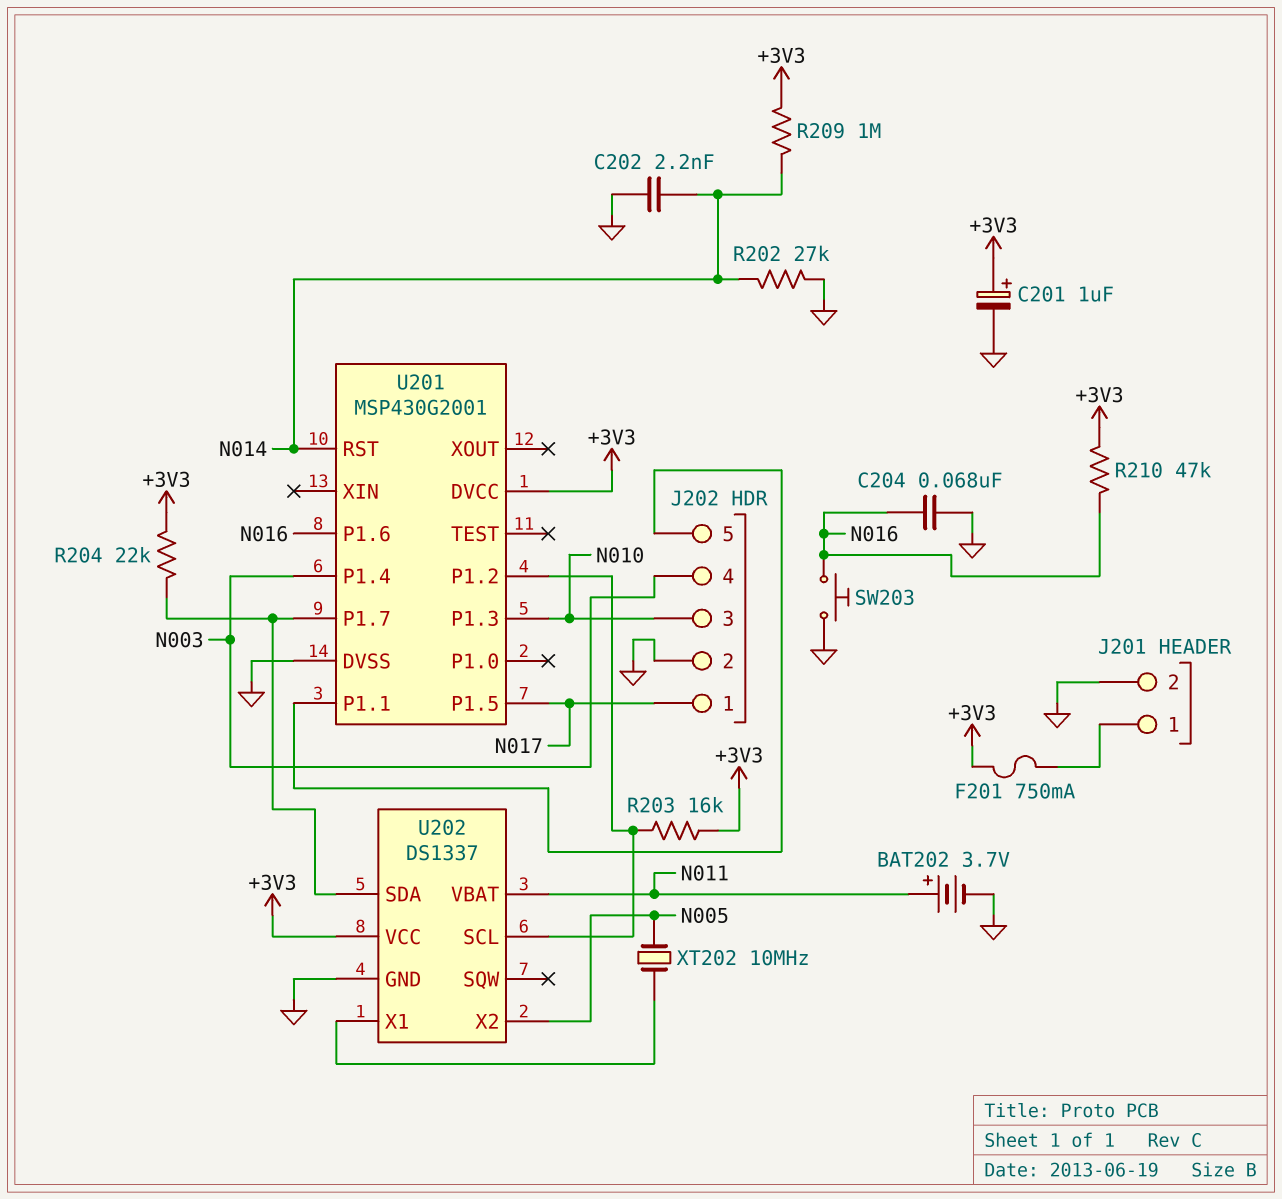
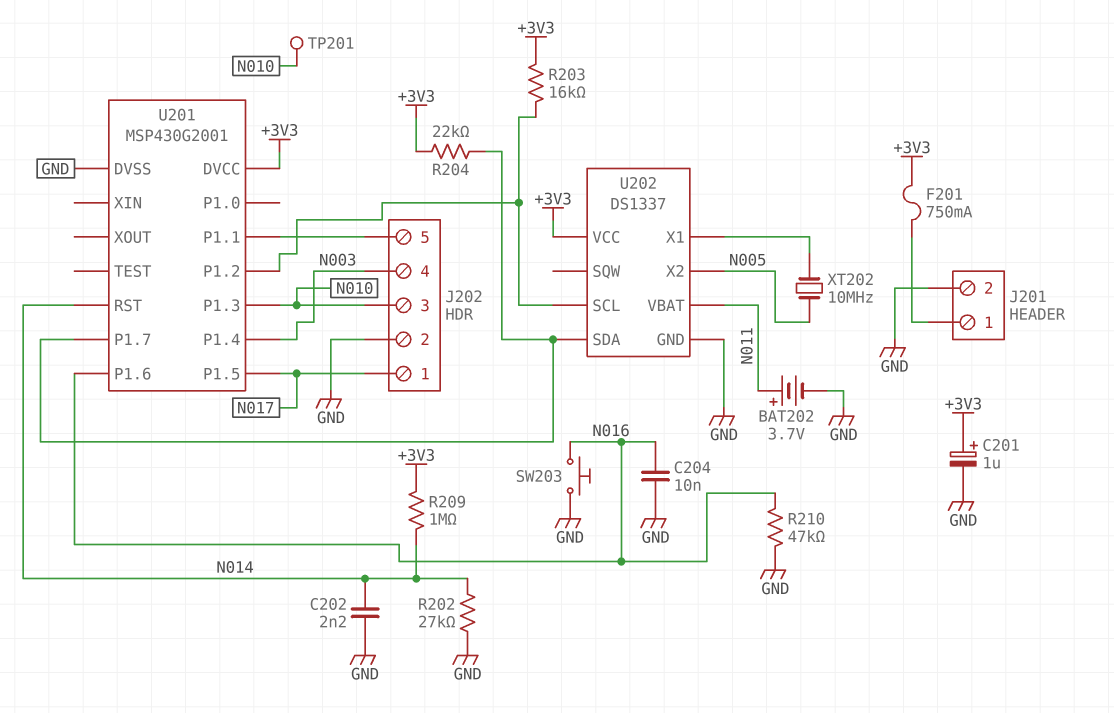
C204: 68nF (GND, N016) -> 10nF (GND, N016)
R210: 47k (+3V3, N016) -> 47k (GND, N016)
TP201: none -> test point (N010)

